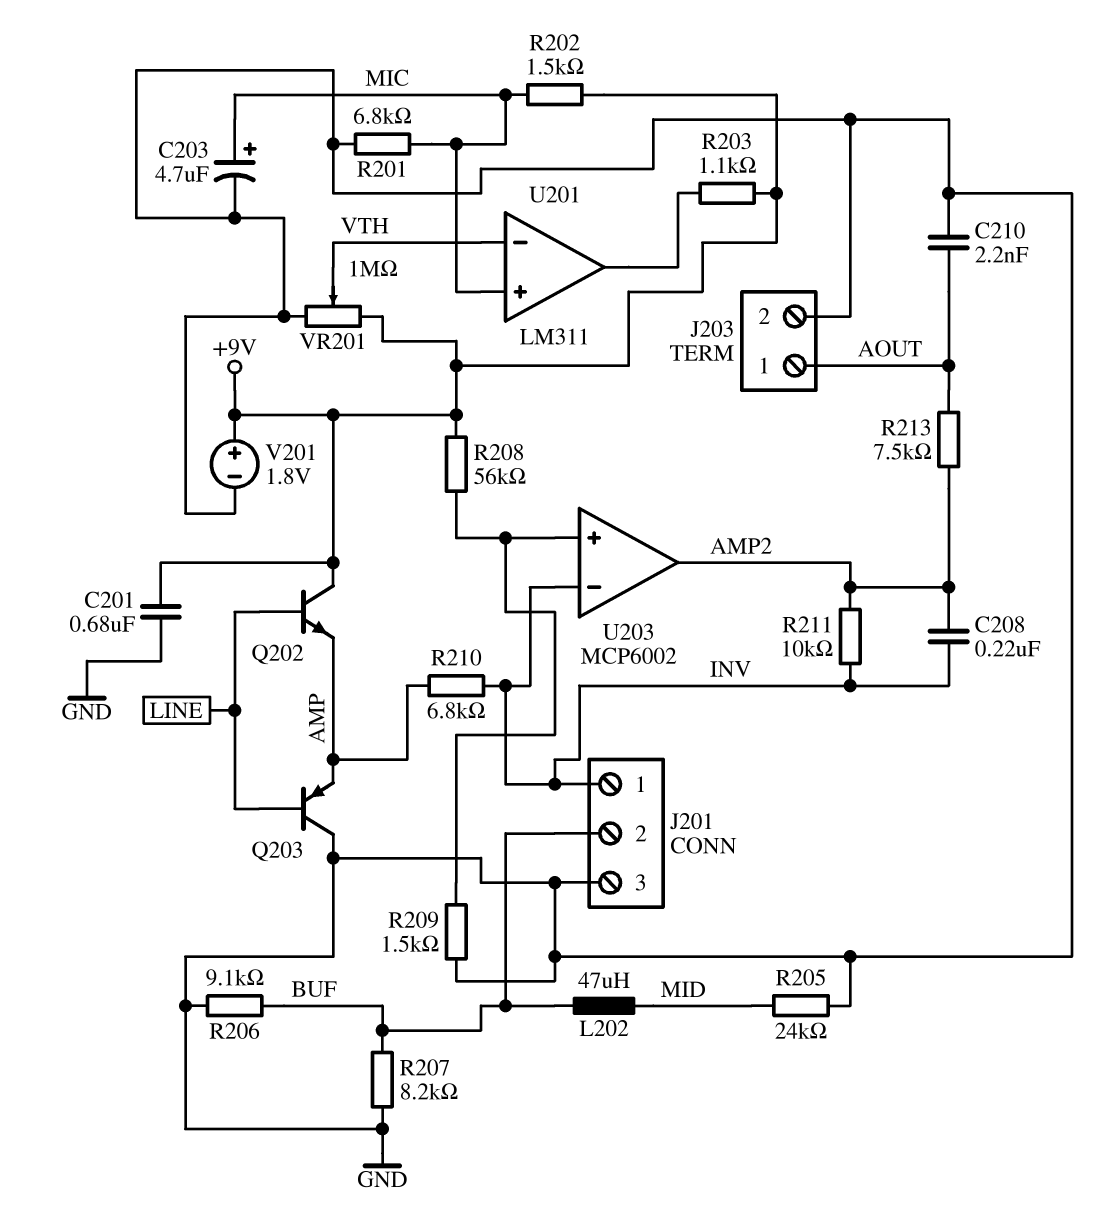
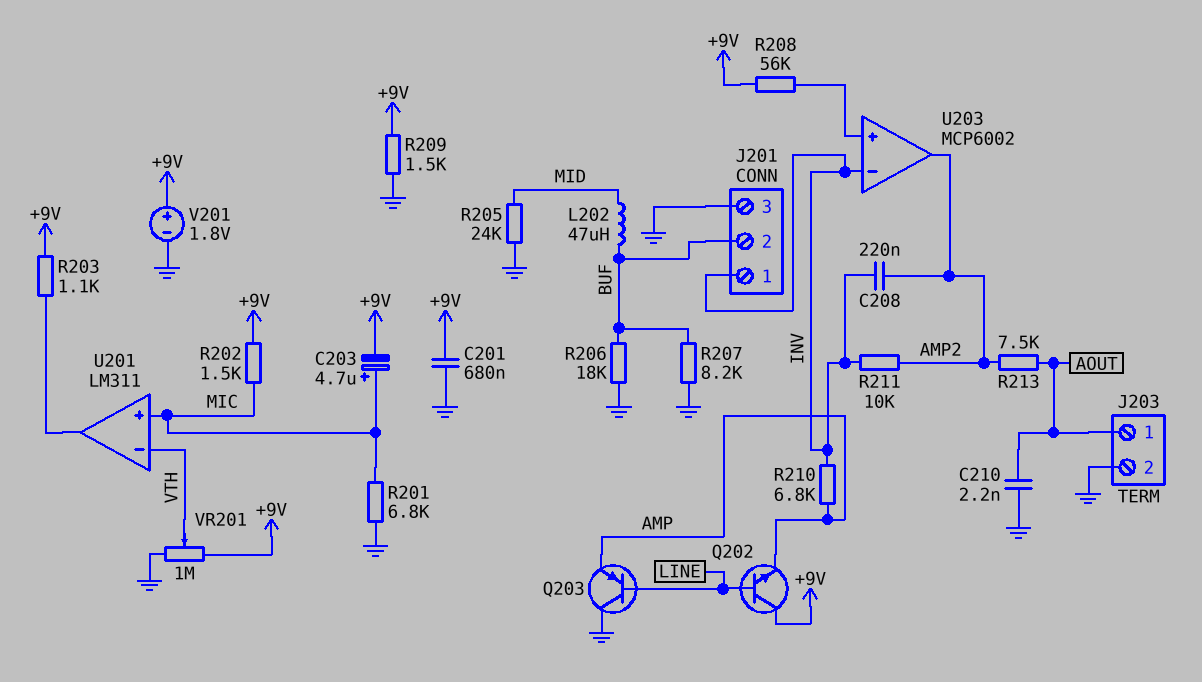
C203: 4.7uF (plus MIC, minus GND) -> 4.7uF (plus MIC, minus +9V)
R206: 9.1k (BUF, GND) -> 18k (BUF, GND)
R209: 1.5k (GND, U203/in+) -> 1.5k (+9V, GND)

